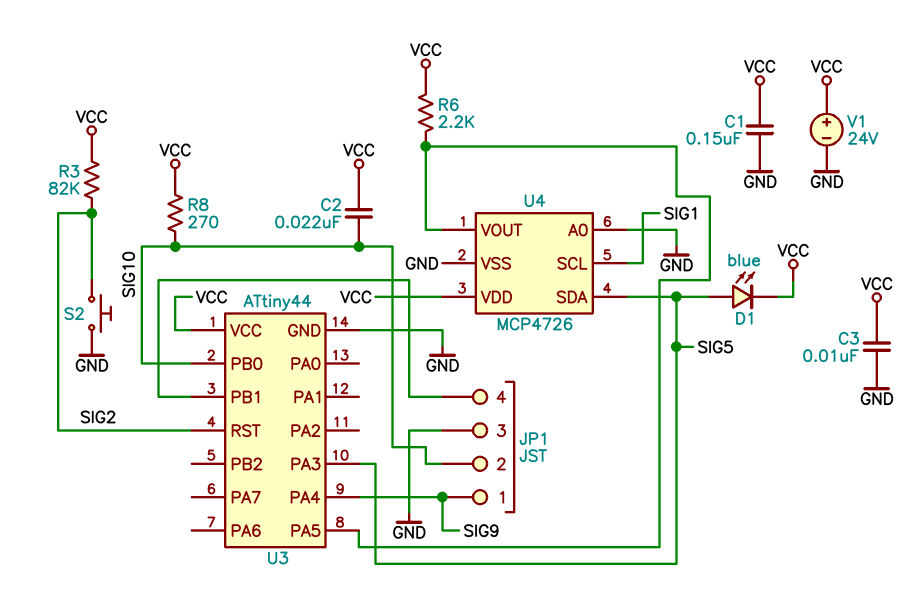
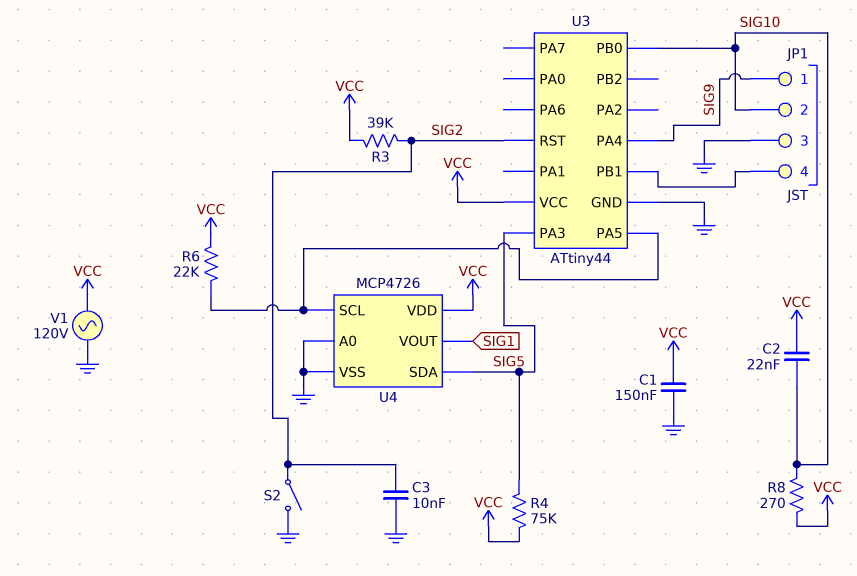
C3: 10nF (GND, VCC) -> 10nF (GND, SIG2)
D1: LED blue (A SIG5, K VCC) -> none
R3: 82k (SIG2, VCC) -> 39k (SIG2, VCC)
R4: none -> 75k (SIG5, VCC)
R6: 2.2k (U3/PA5, VCC) -> 22k (U3/PA5, VCC)
S2: button (GND, SIG2) -> switch (GND, SIG2)
U4 pin SCL: SIG1 -> U3/PA5
U4 pin VOUT: U3/PA5 -> SIG1
V1: 24V (plus VCC, minus GND) -> AC 120V (GND, VCC)

